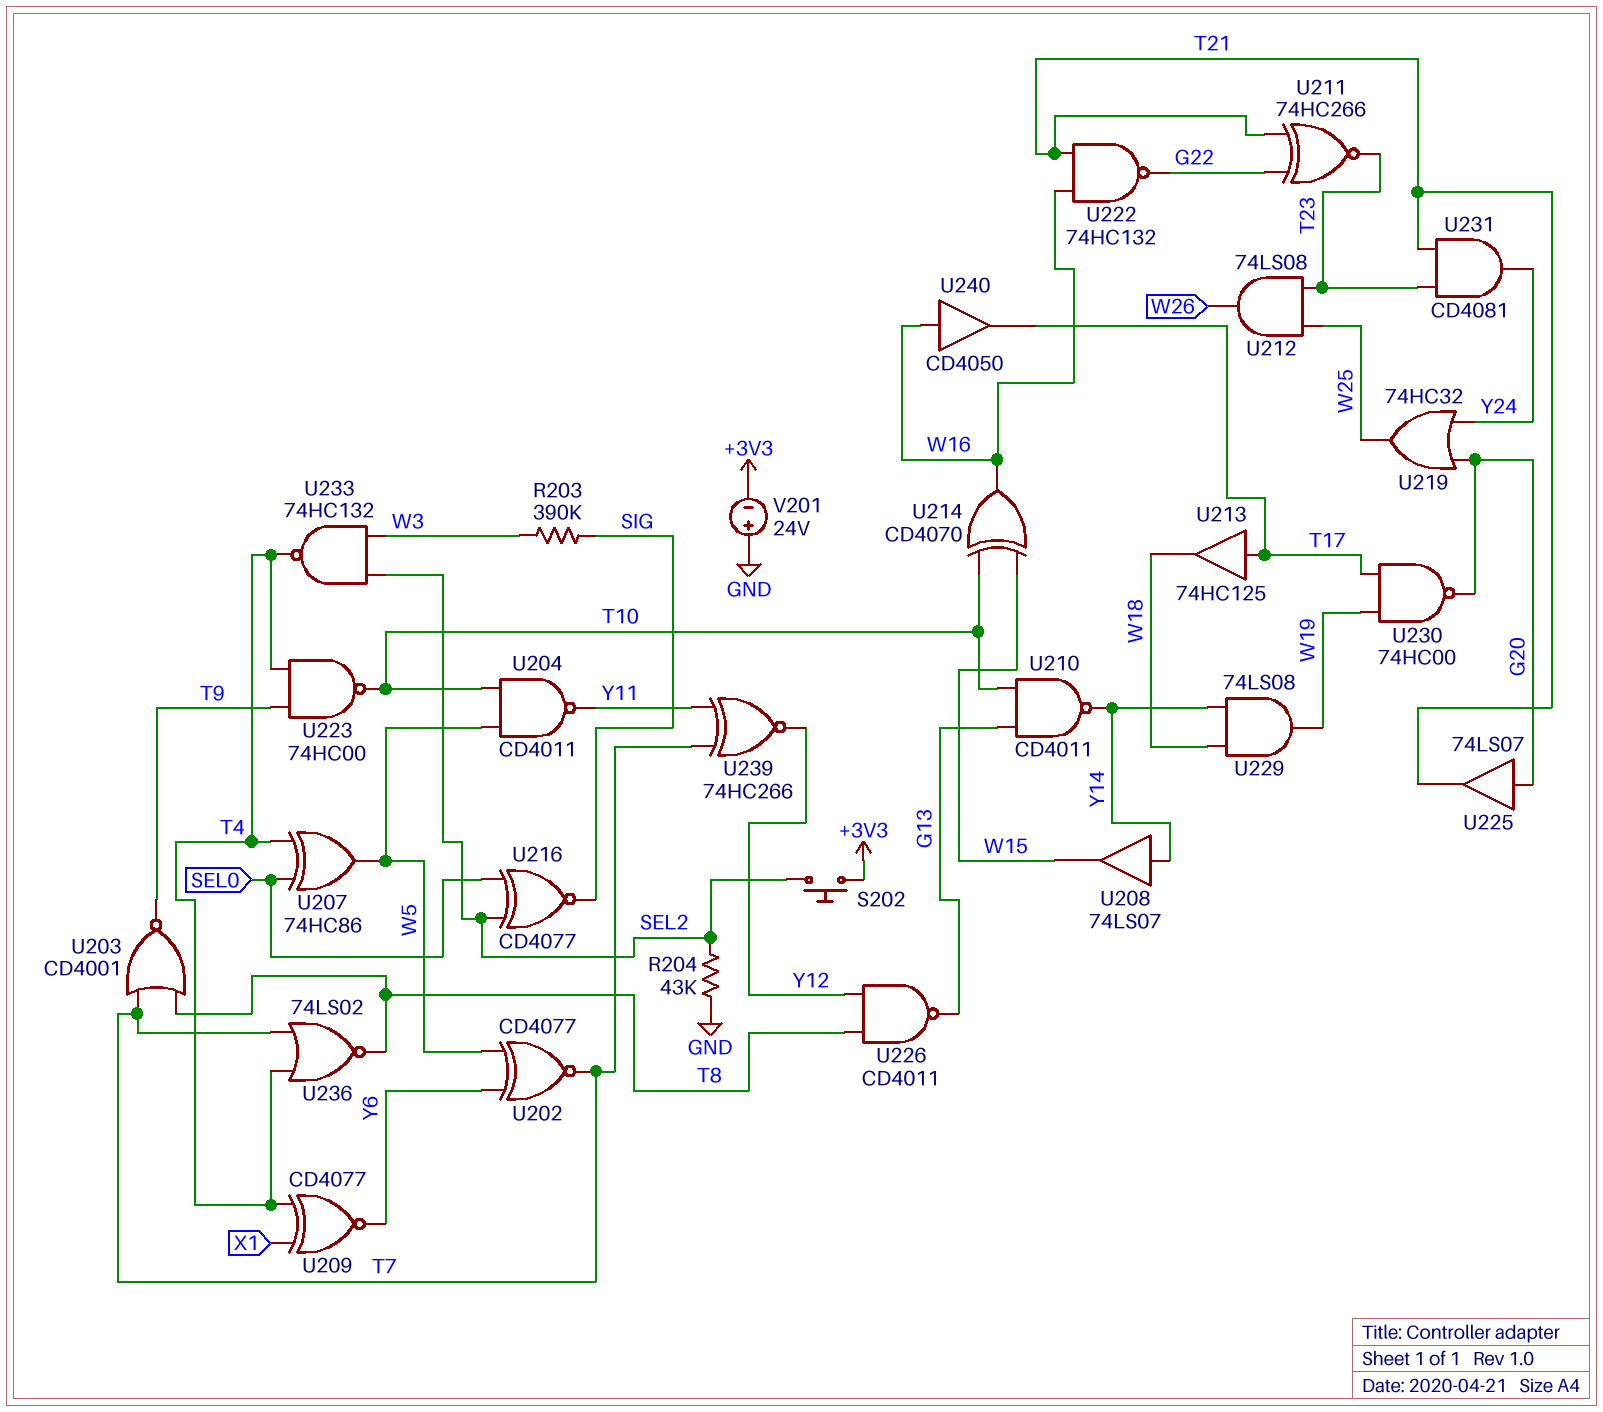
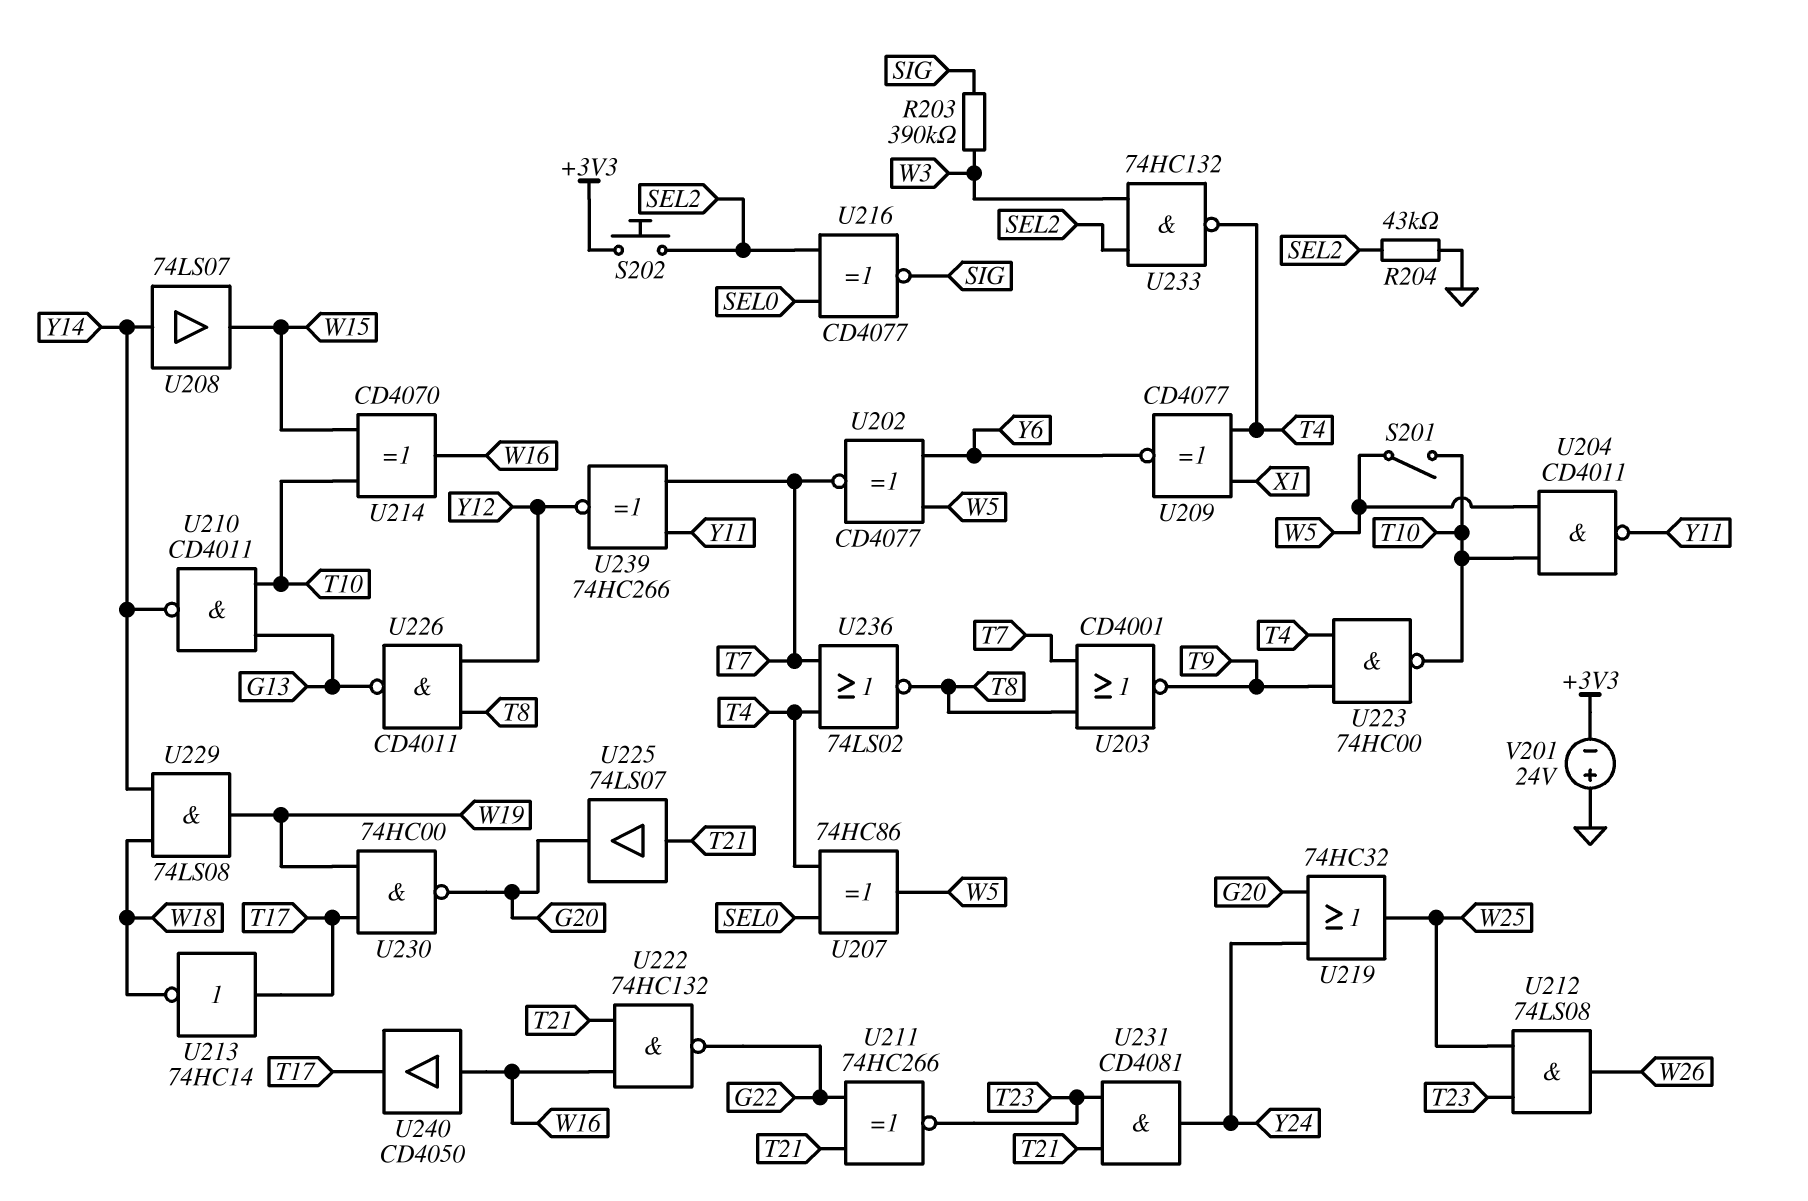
S201: none -> switch (T10, W5)
U213: buffer 74HC125 (in T17, out W18) -> NOT 74HC14 (in T17, out W18)
U225: buffer 74LS07 (in G20, out T21) -> buffer 74LS07 (in T21, out G20)

